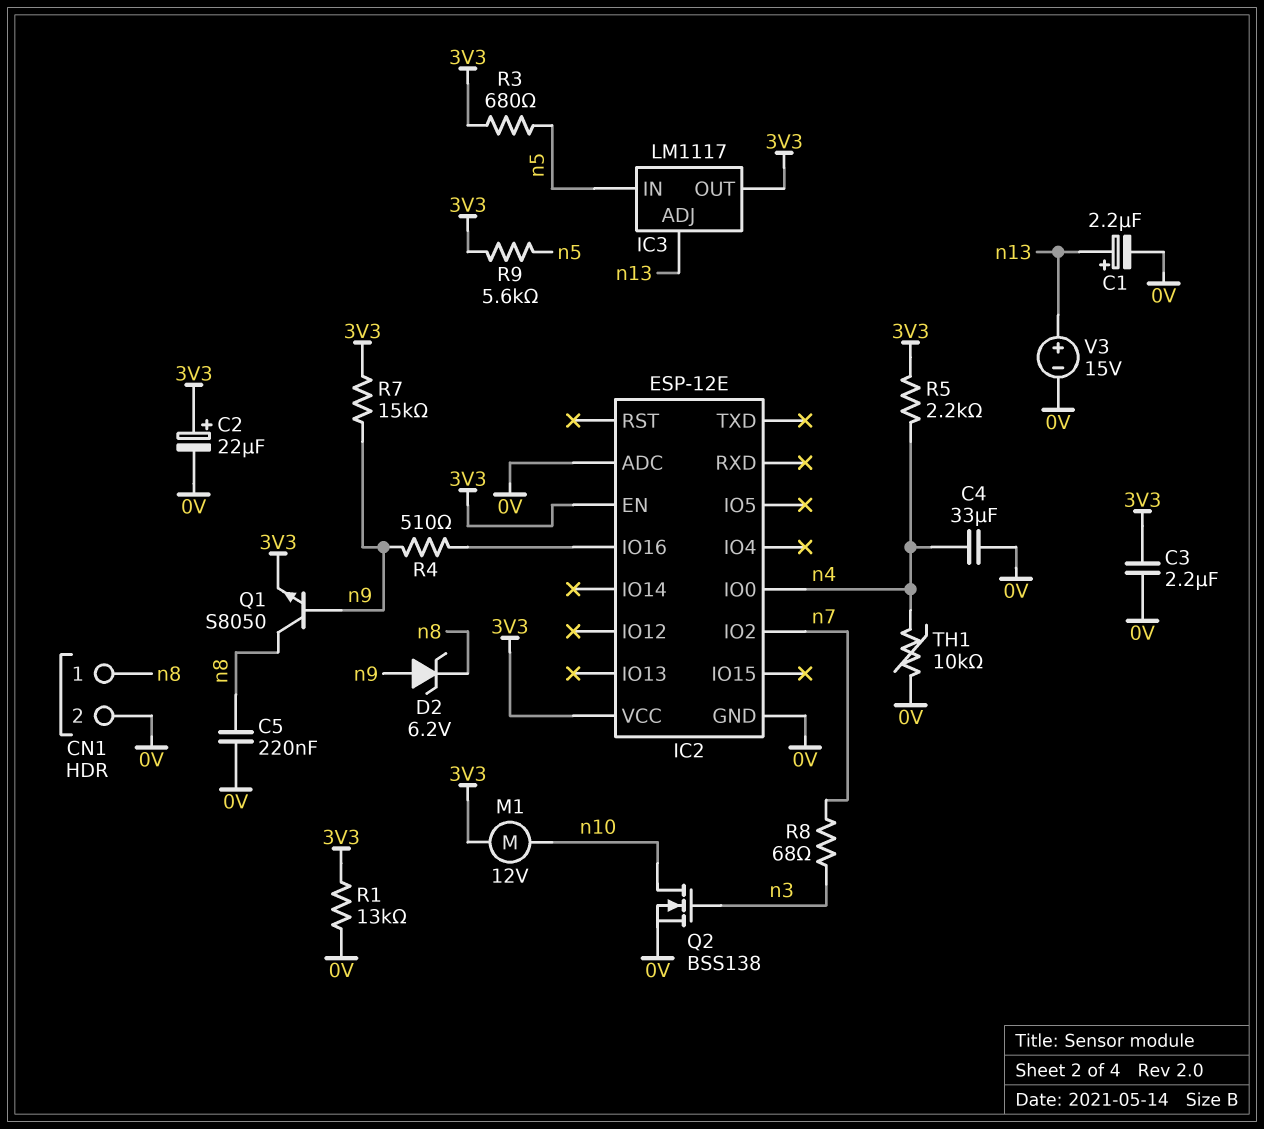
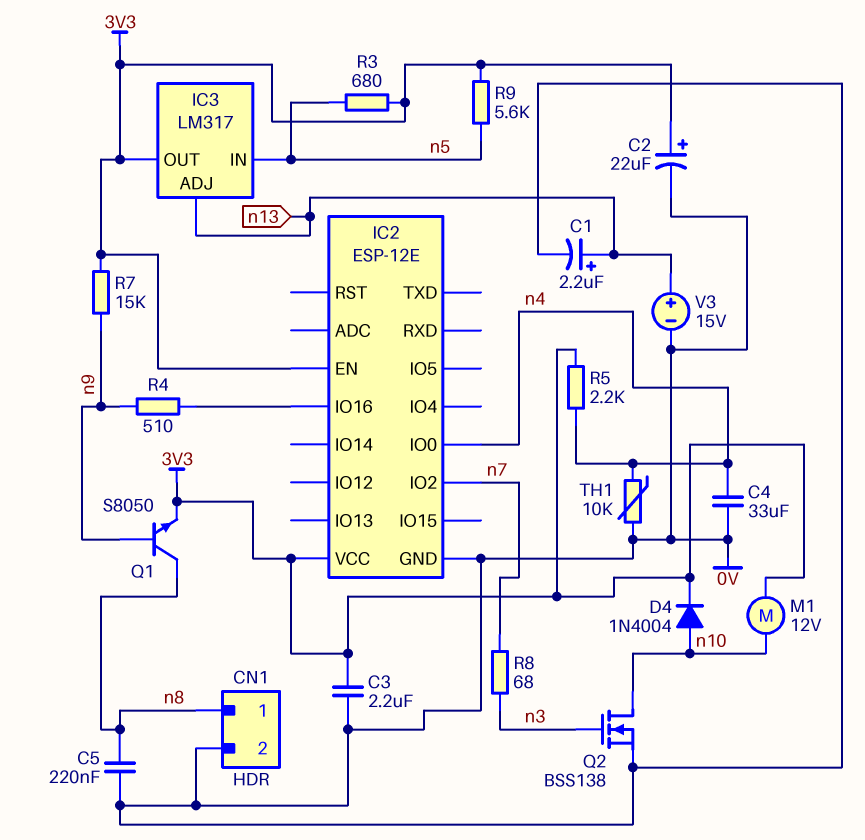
D2: zener 6.2V (A n9, K n8) -> none
D4: none -> diode 1N4004 (A n10, K 3V3)
IC2 pin ADC: 0V -> none
IC3: LM1117 -> LM317
R1: 13k (0V, 3V3) -> none

